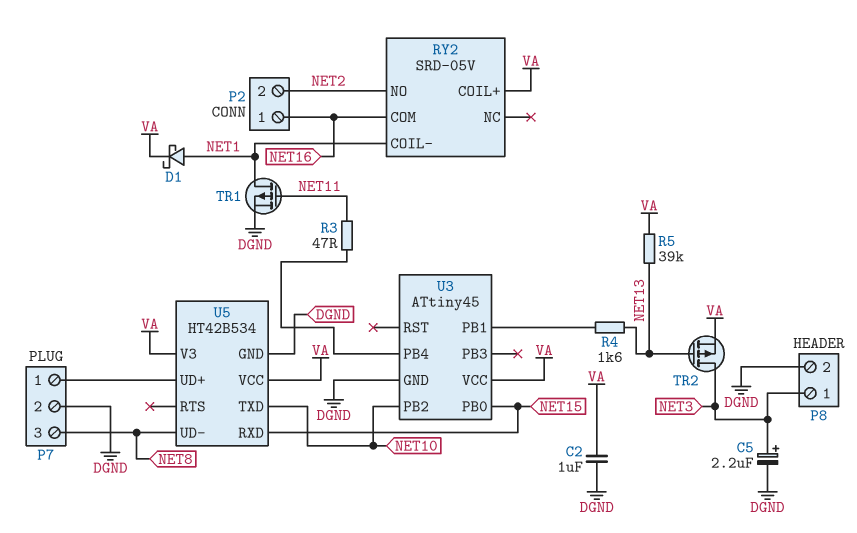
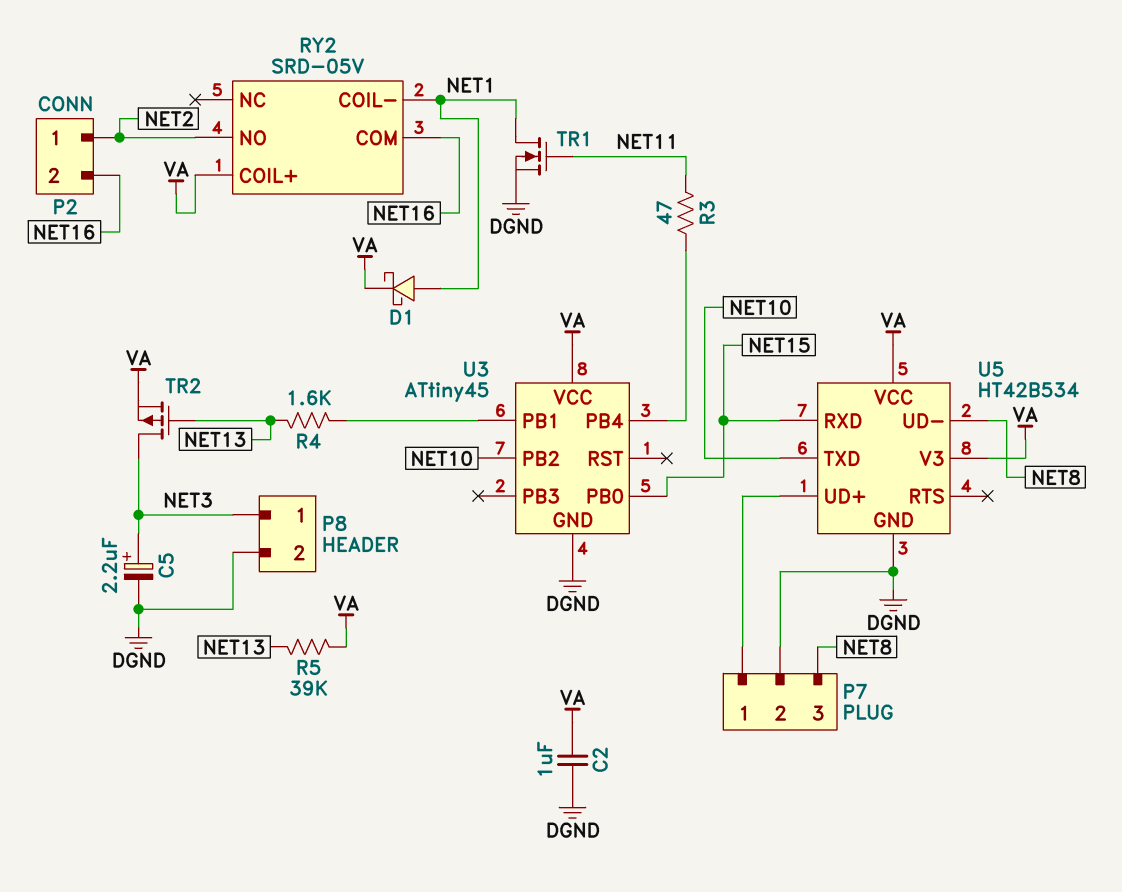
P2 pin 1: NET16 -> NET2
P2 pin 2: NET2 -> NET16
TR1: PMOS (G NET11, D NET1, S DGND) -> NMOS (G NET11, D NET1, S DGND)

